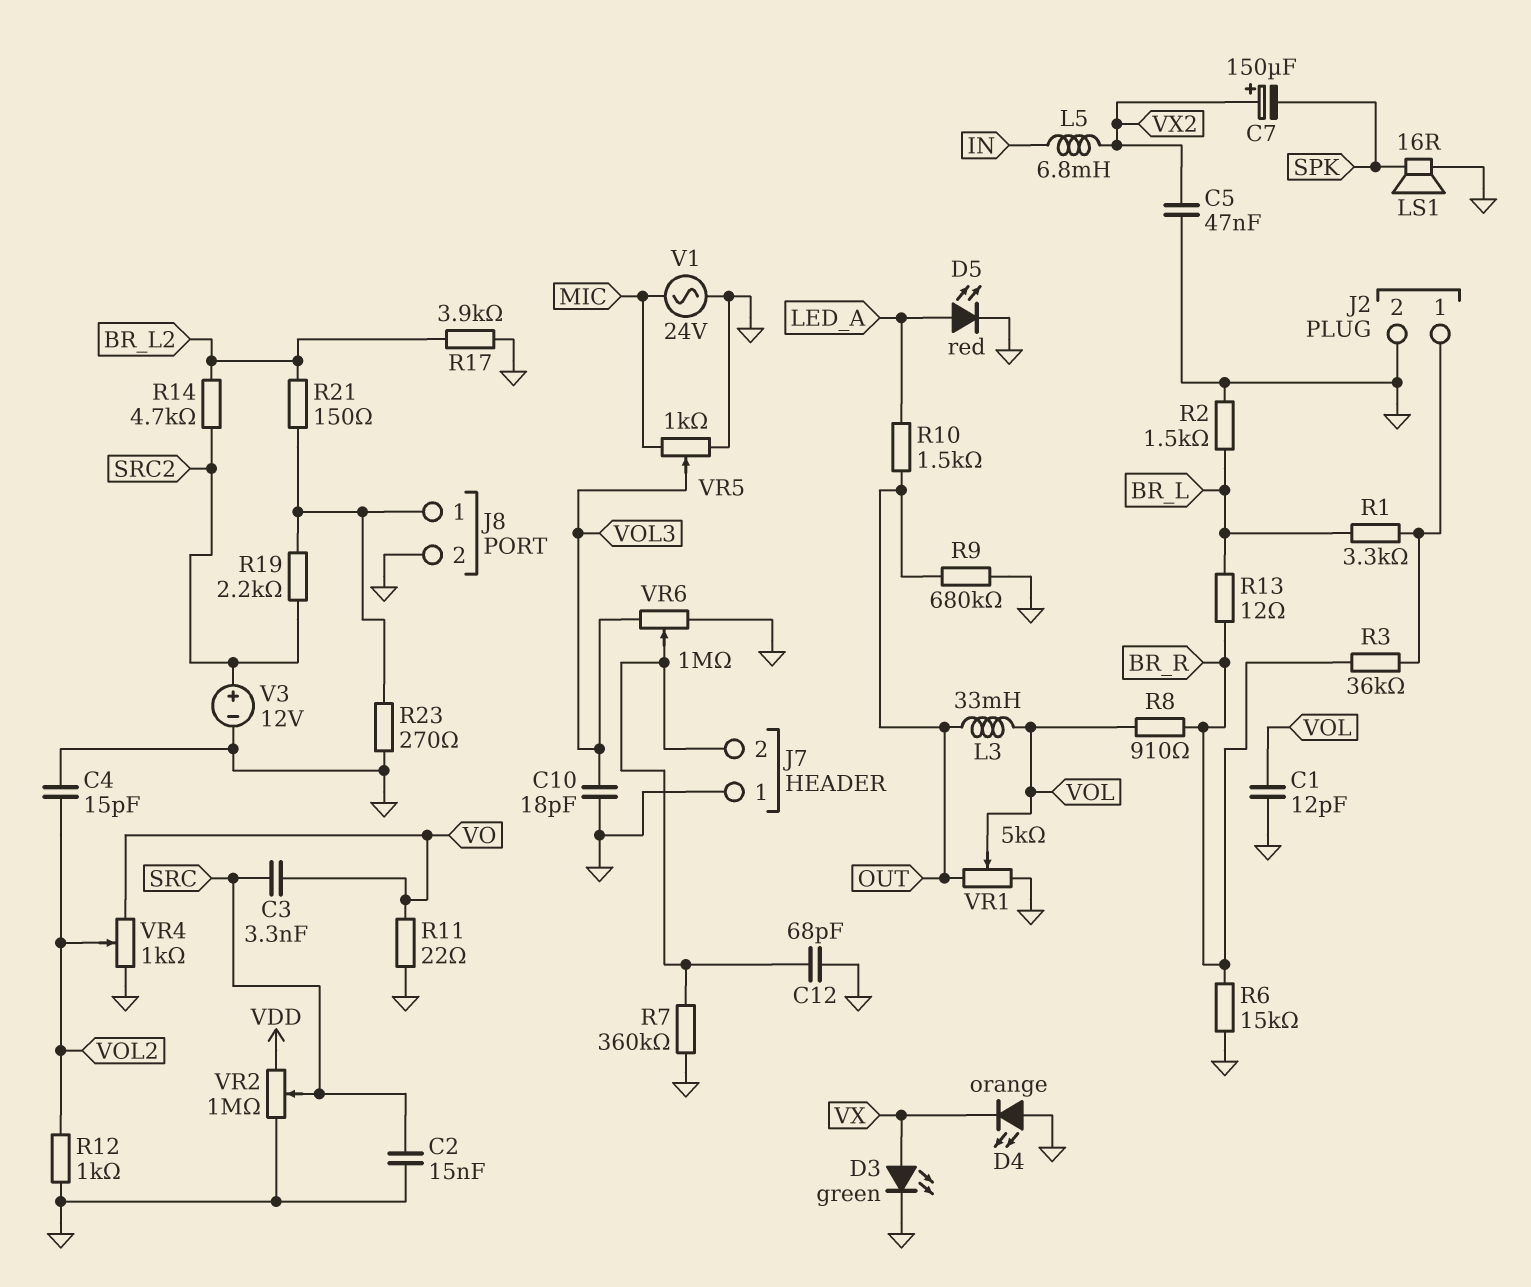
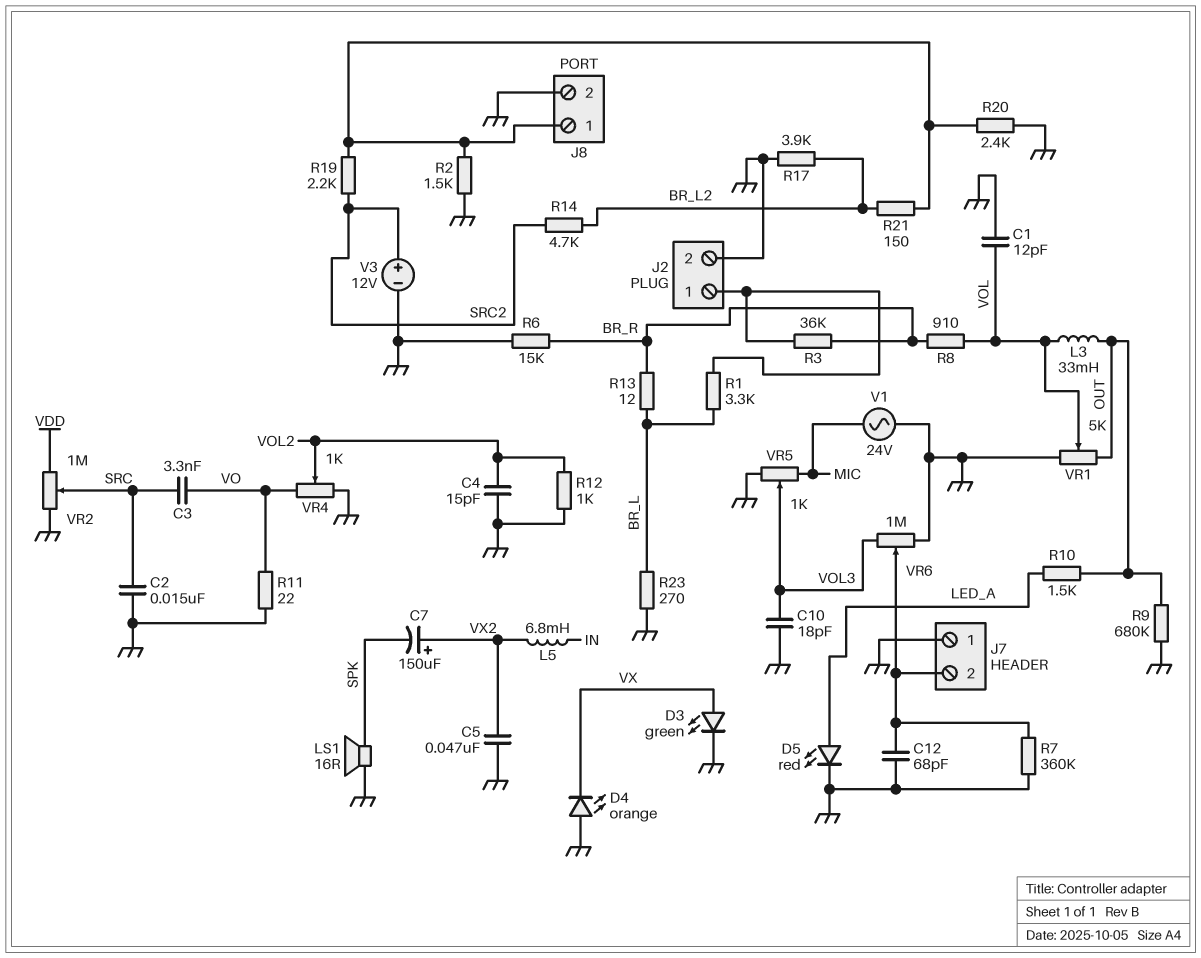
R2: 1.5k (BR_L, GND) -> 1.5k (GND, J8/1)
R20: none -> 2.4k (GND, J8/1)
R23: 270 (GND, J8/1) -> 270 (BR_L, GND)

